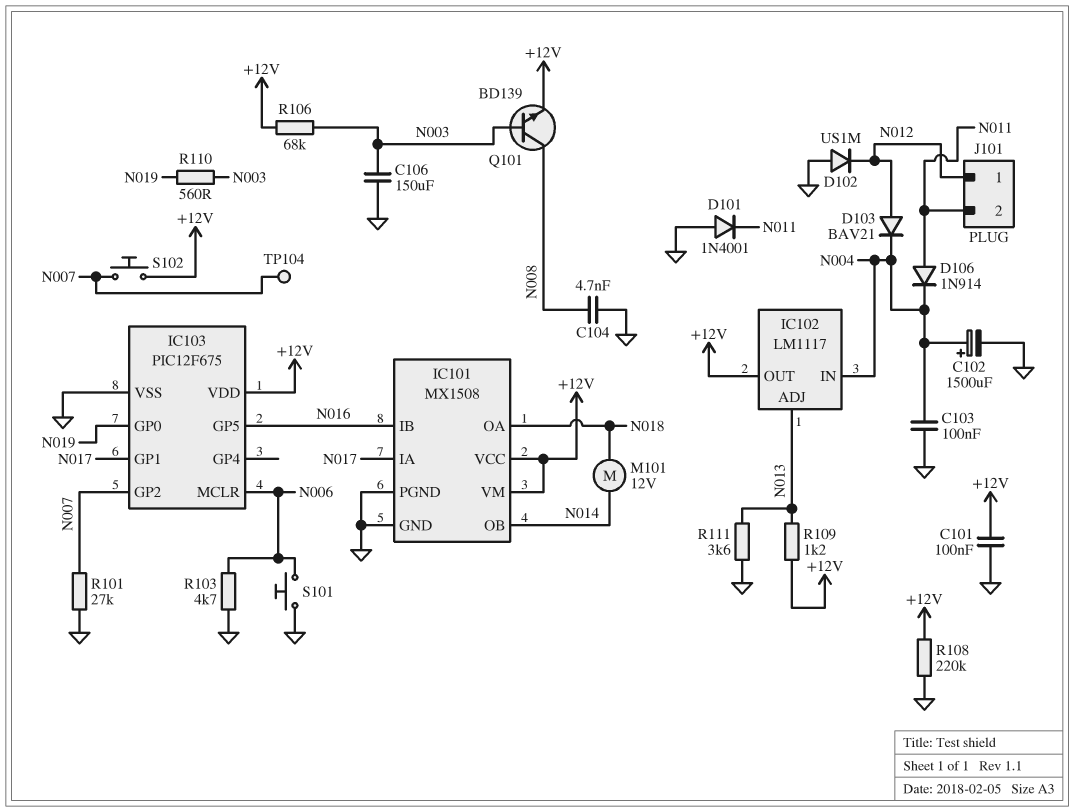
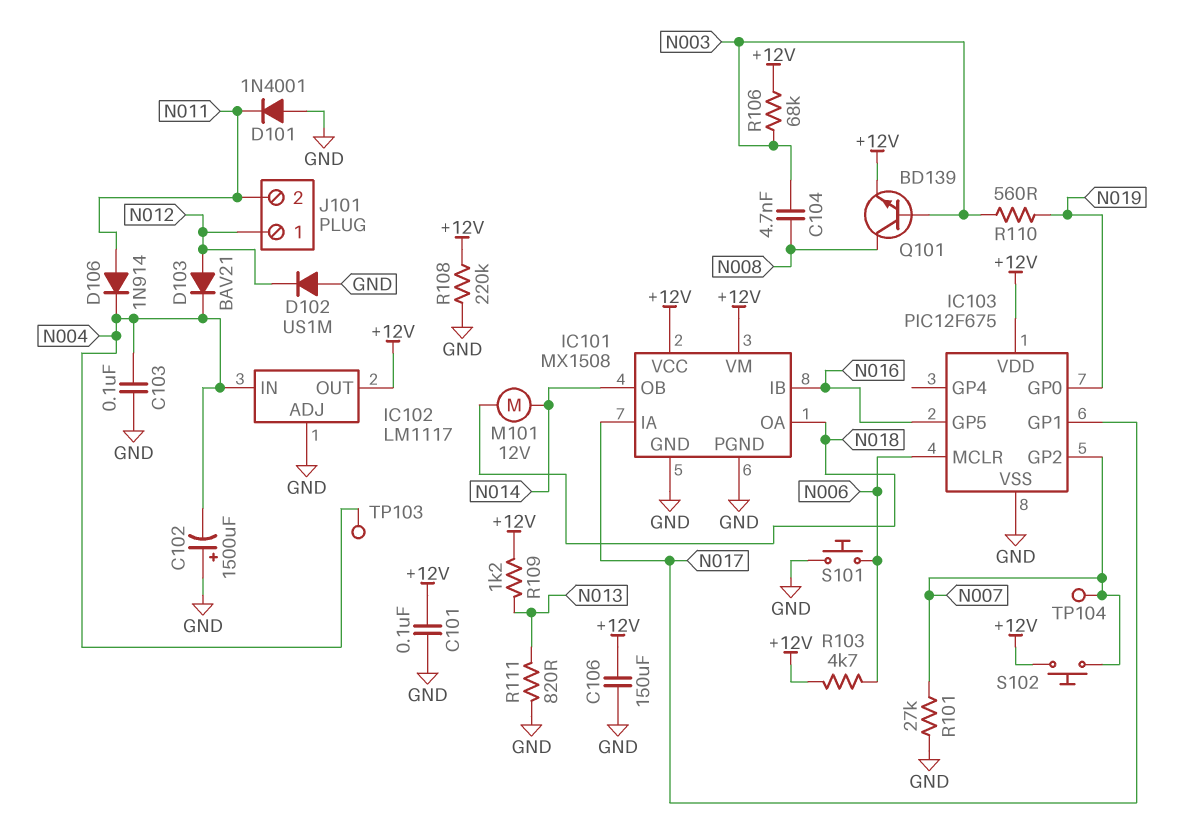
C102: 1500uF (plus N004, minus GND) -> 1500uF (plus GND, minus N004)
C104: 4.7nF (GND, N008) -> 4.7nF (N003, N008)
C106: 150uF (GND, N003) -> 150uF (+12V, GND)
IC102 pin ADJ: N013 -> GND
R103: 4.7k (GND, N006) -> 4.7k (+12V, N006)
R111: 3.6k (GND, N013) -> 820 (GND, N013)
TP103: none -> test point (N004)

